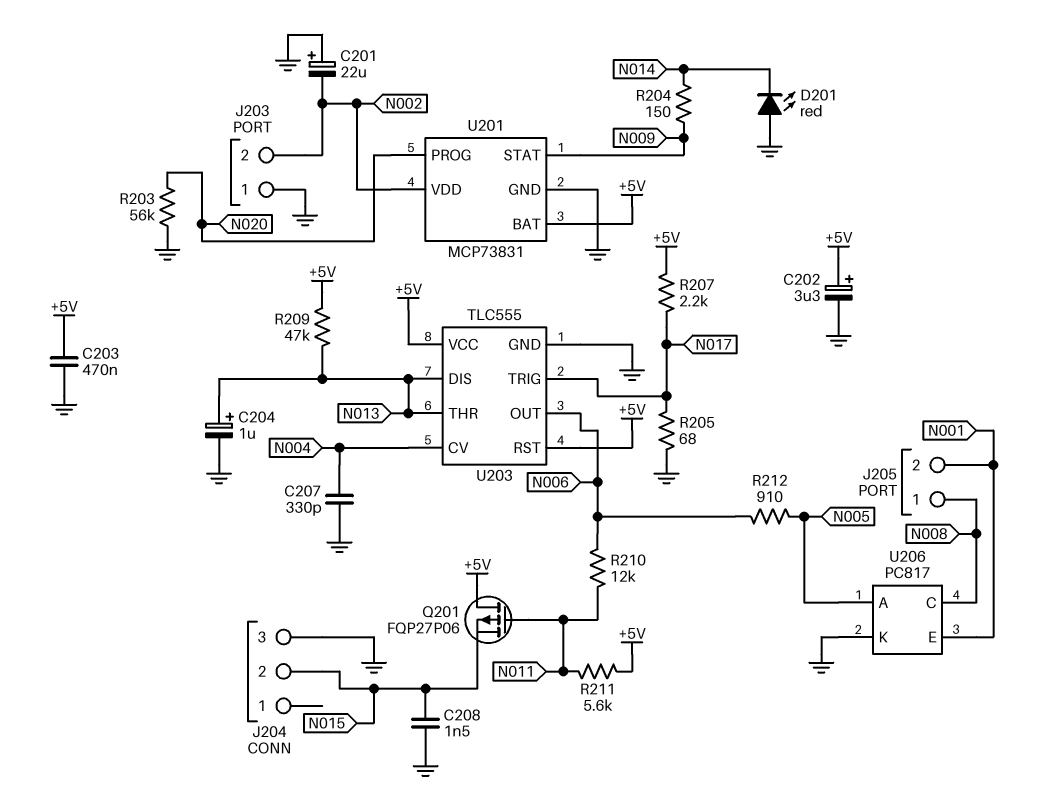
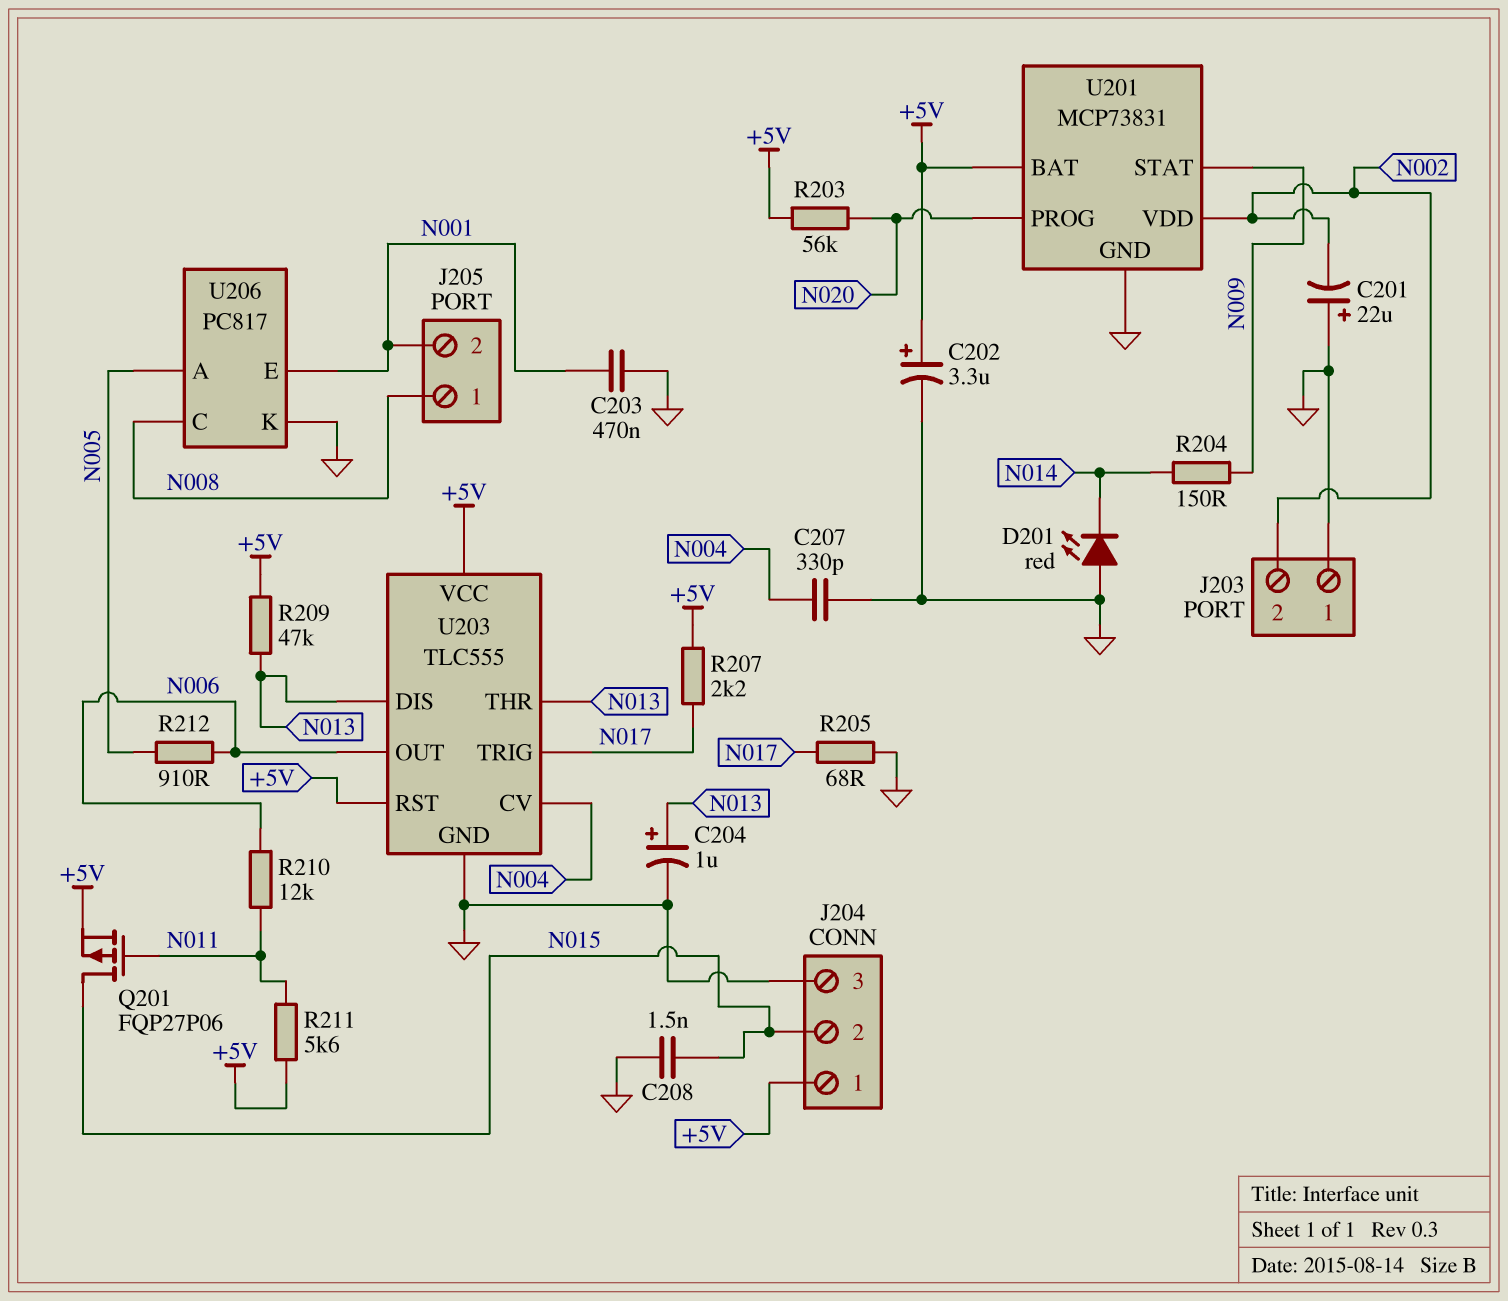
C203: 470nF (+5V, GND) -> 470nF (GND, N001)
J204 pin 1: none -> +5V
Q201: PMOS FQP27P06 (G N011, D +5V, S N015) -> PMOS FQP27P06 (G N011, D N015, S +5V)
R203: 56k (GND, N020) -> 56k (+5V, N020)

